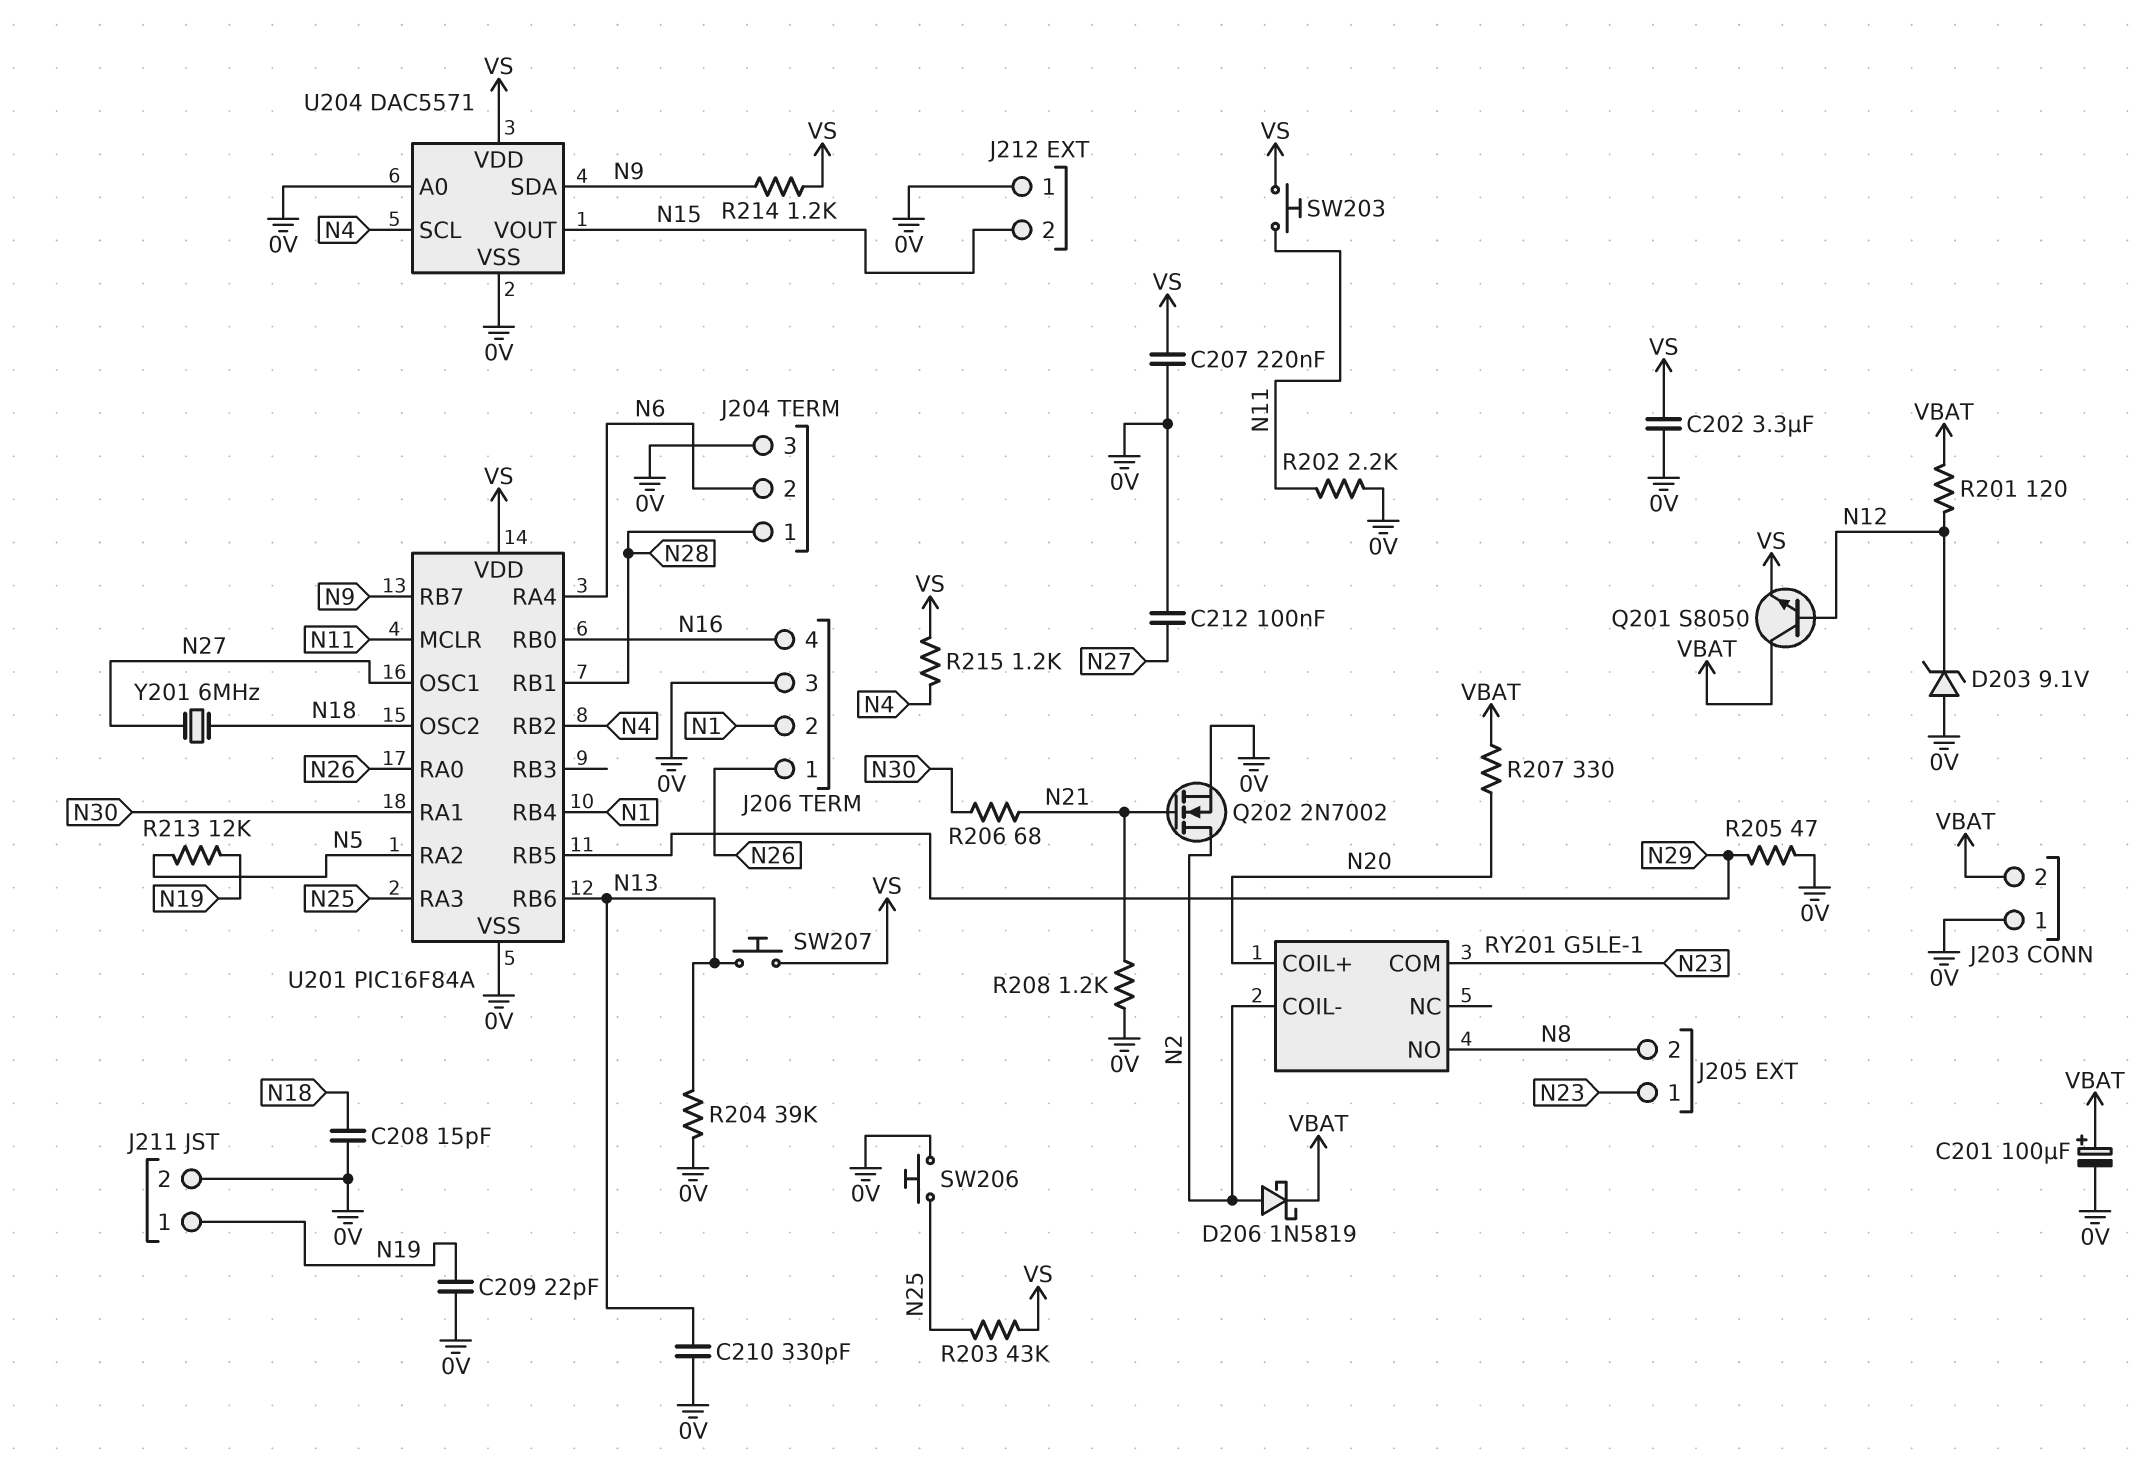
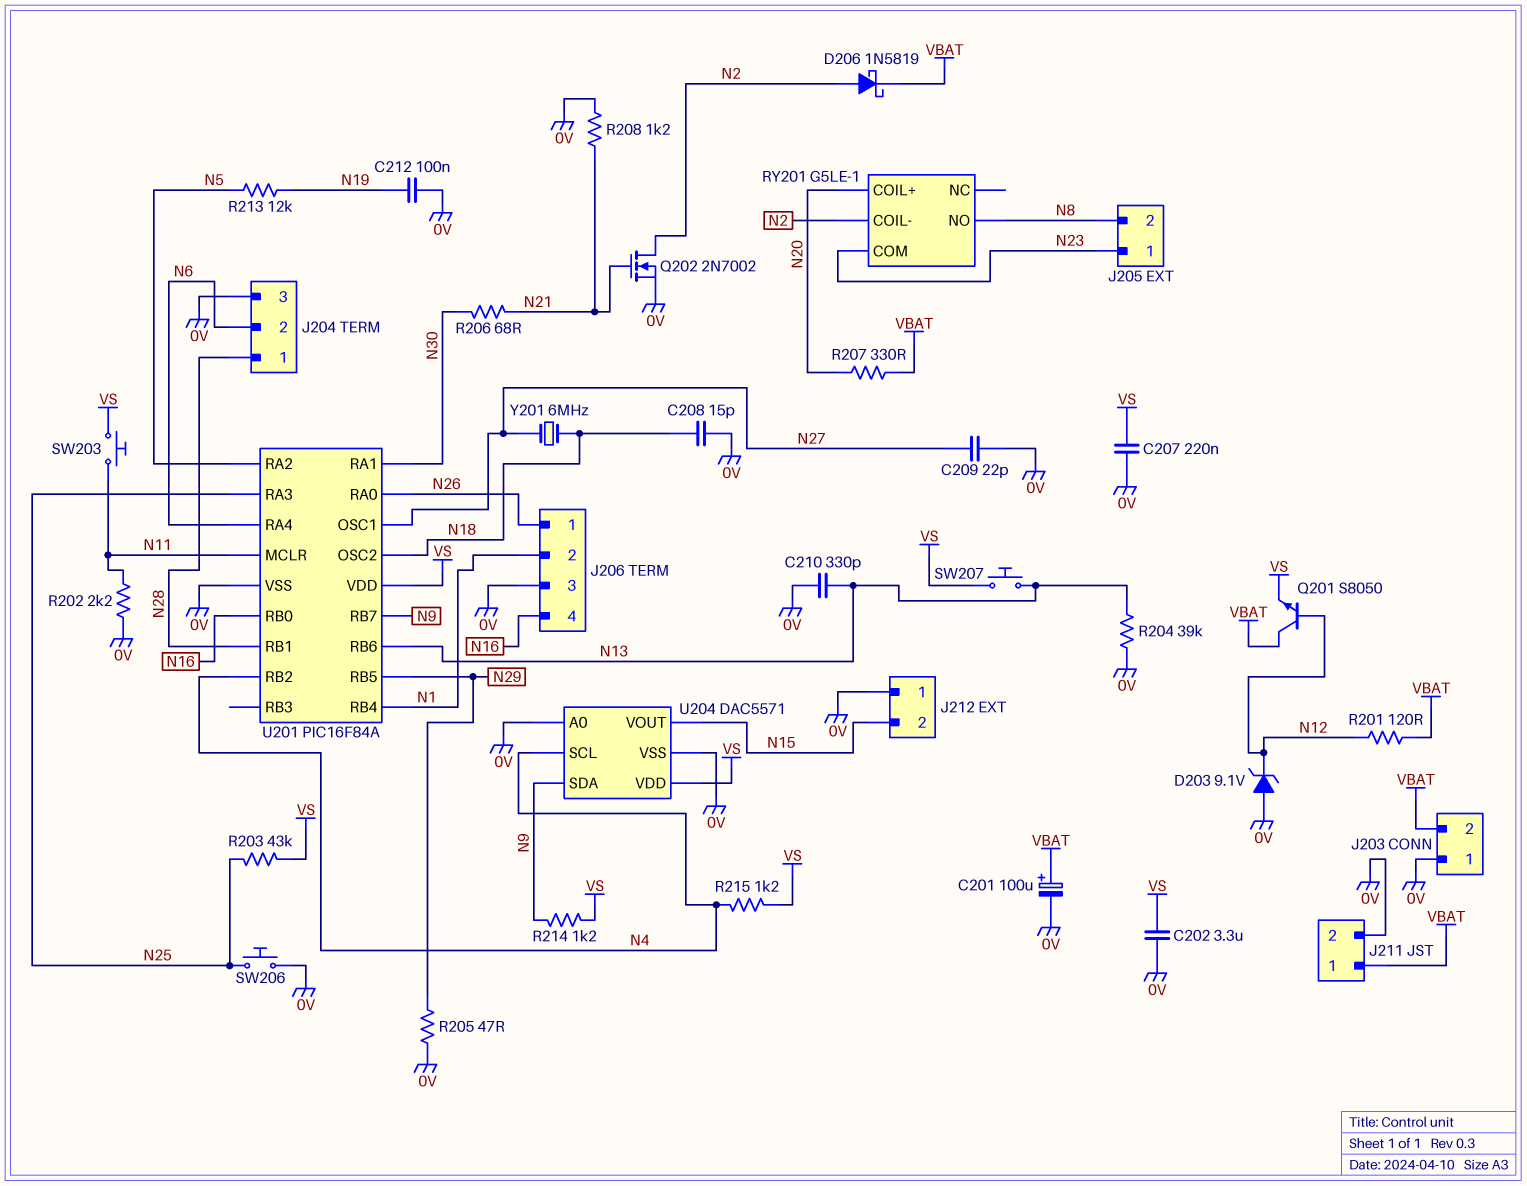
C209: 22pF (0V, N19) -> 22pF (0V, N27)
C212: 100nF (0V, N27) -> 100nF (0V, N19)
J211 pin 1: N19 -> VBAT

